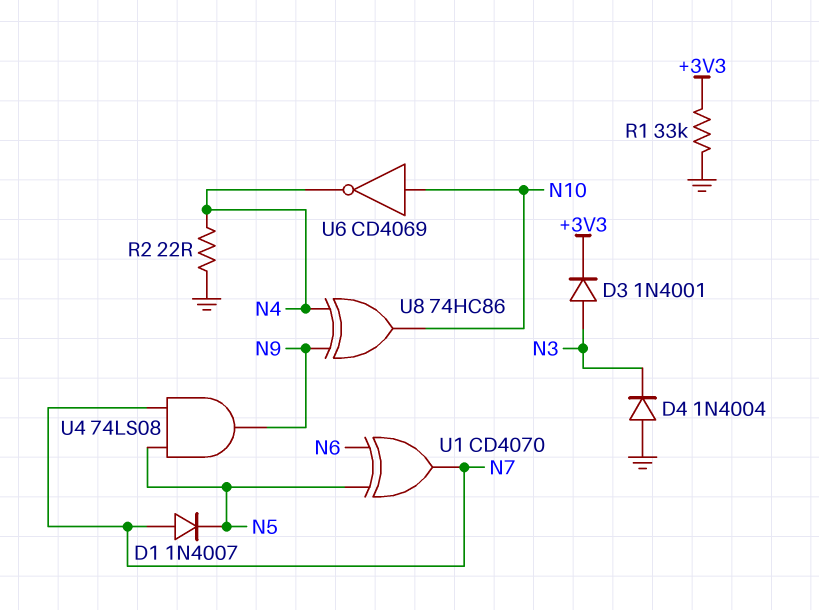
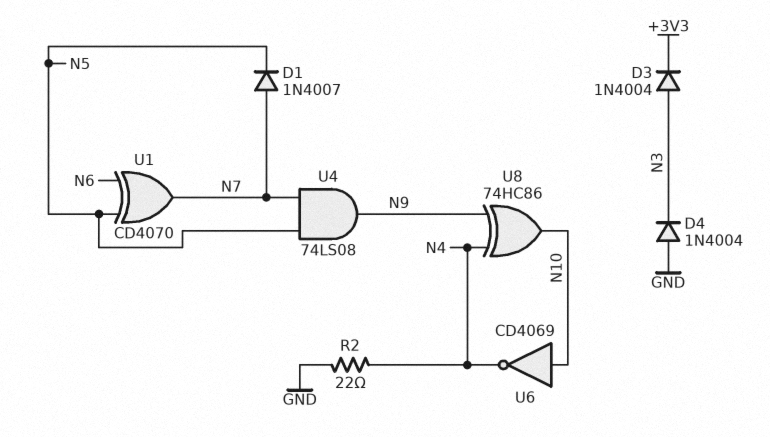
D3: diode 1N4001 (A N3, K +3V3) -> diode 1N4004 (A N3, K +3V3)
R1: 33k (+3V3, GND) -> none

